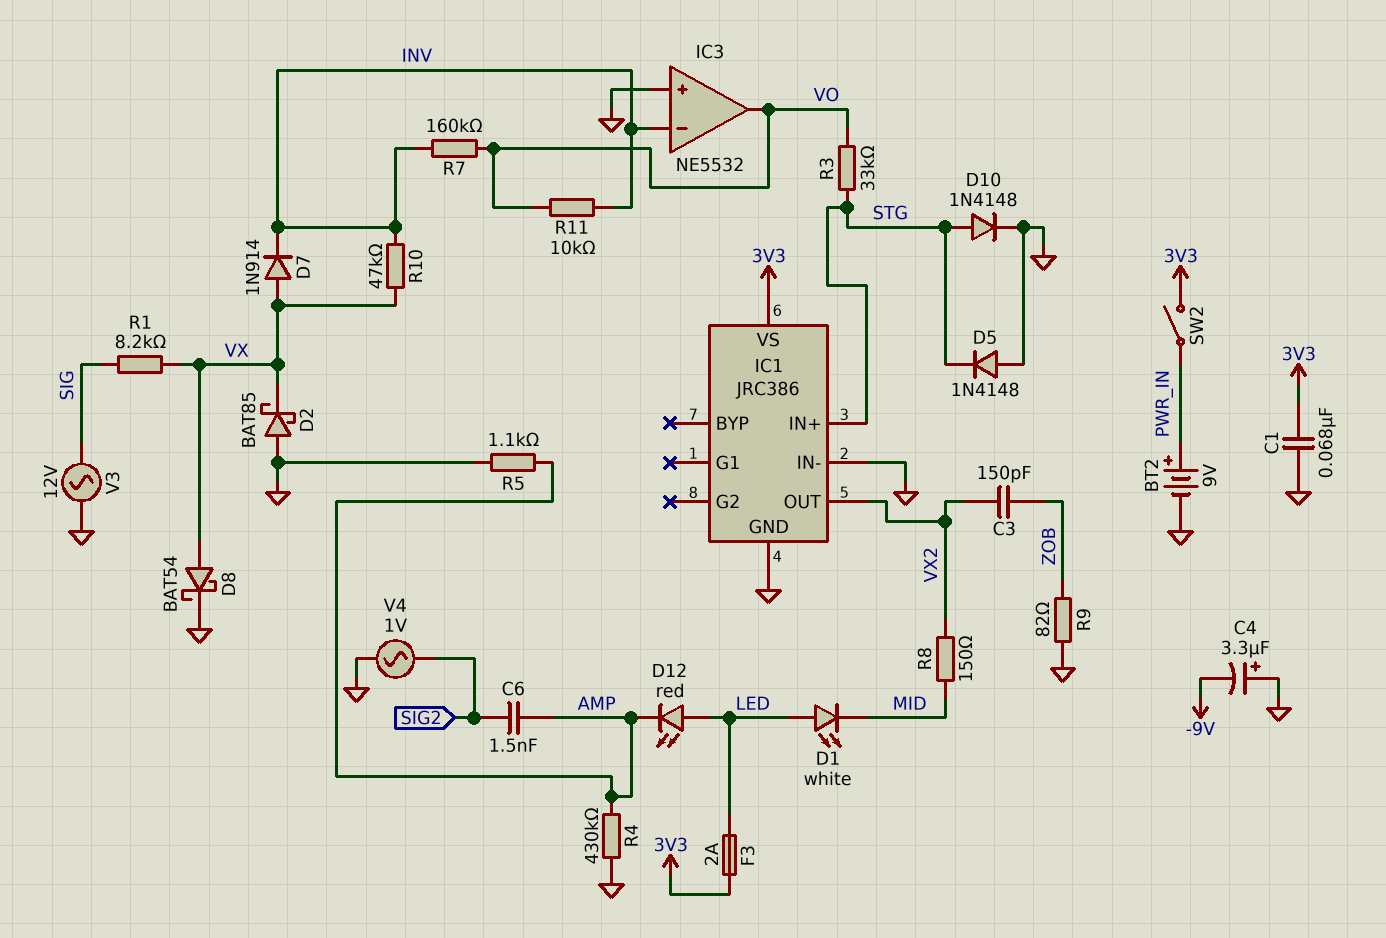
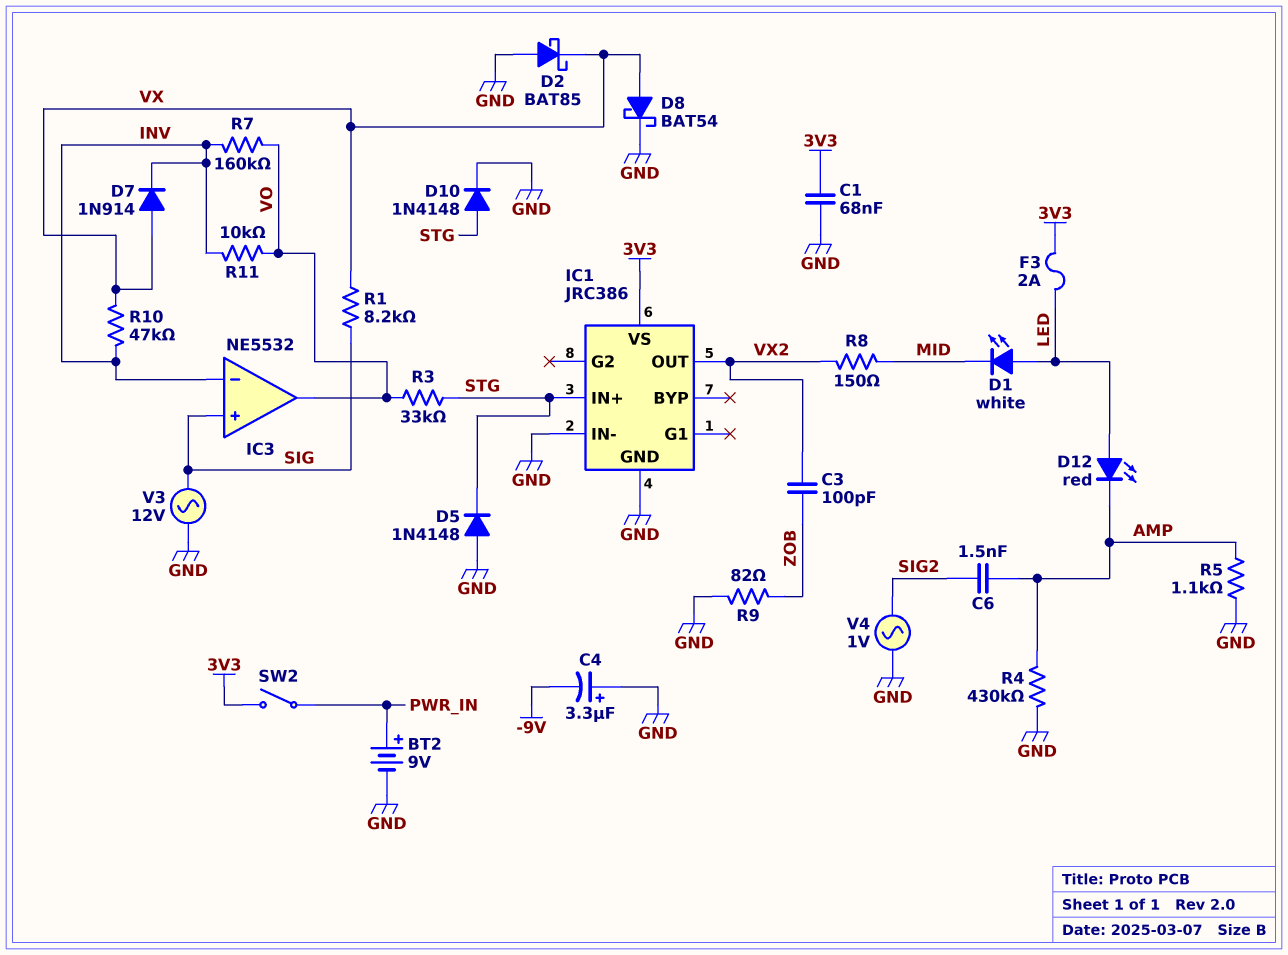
C3: 150pF (VX2, ZOB) -> 100pF (VX2, ZOB)
IC3 pin in+: GND -> SIG

